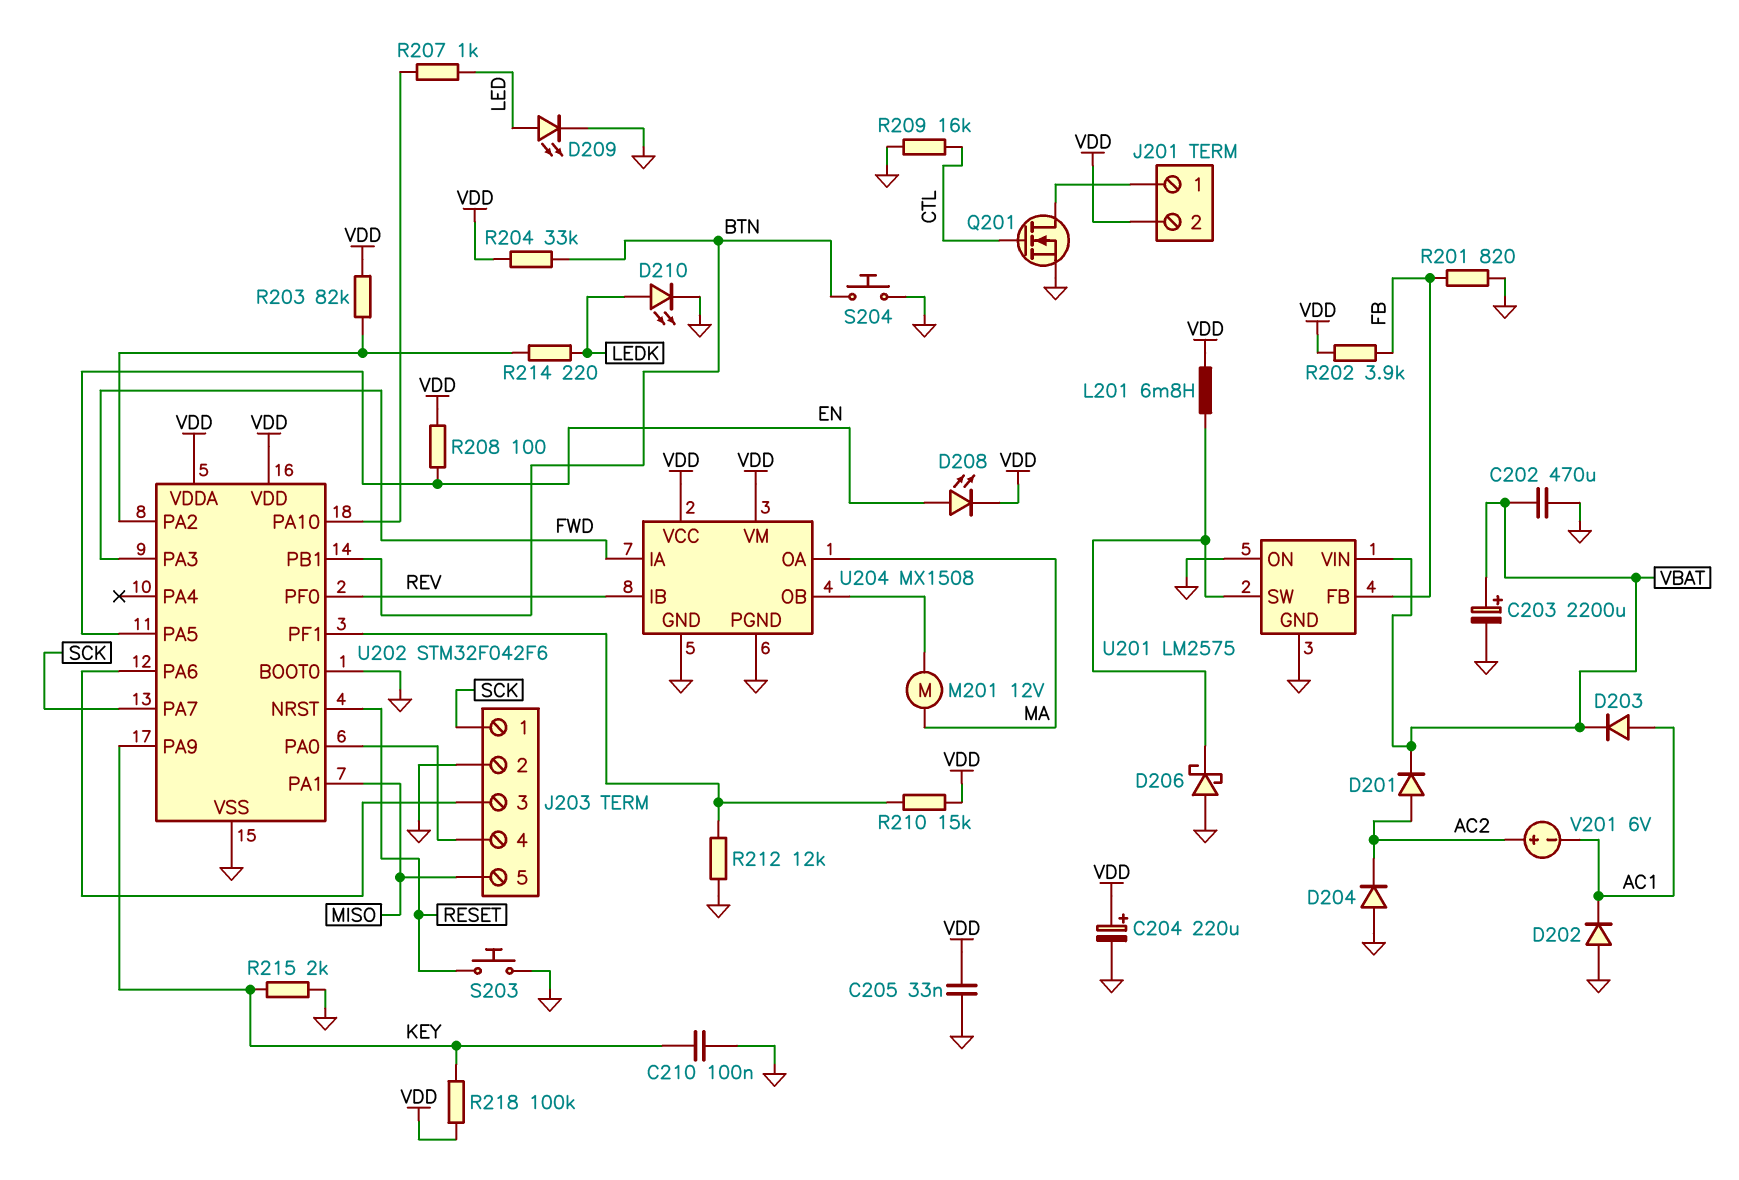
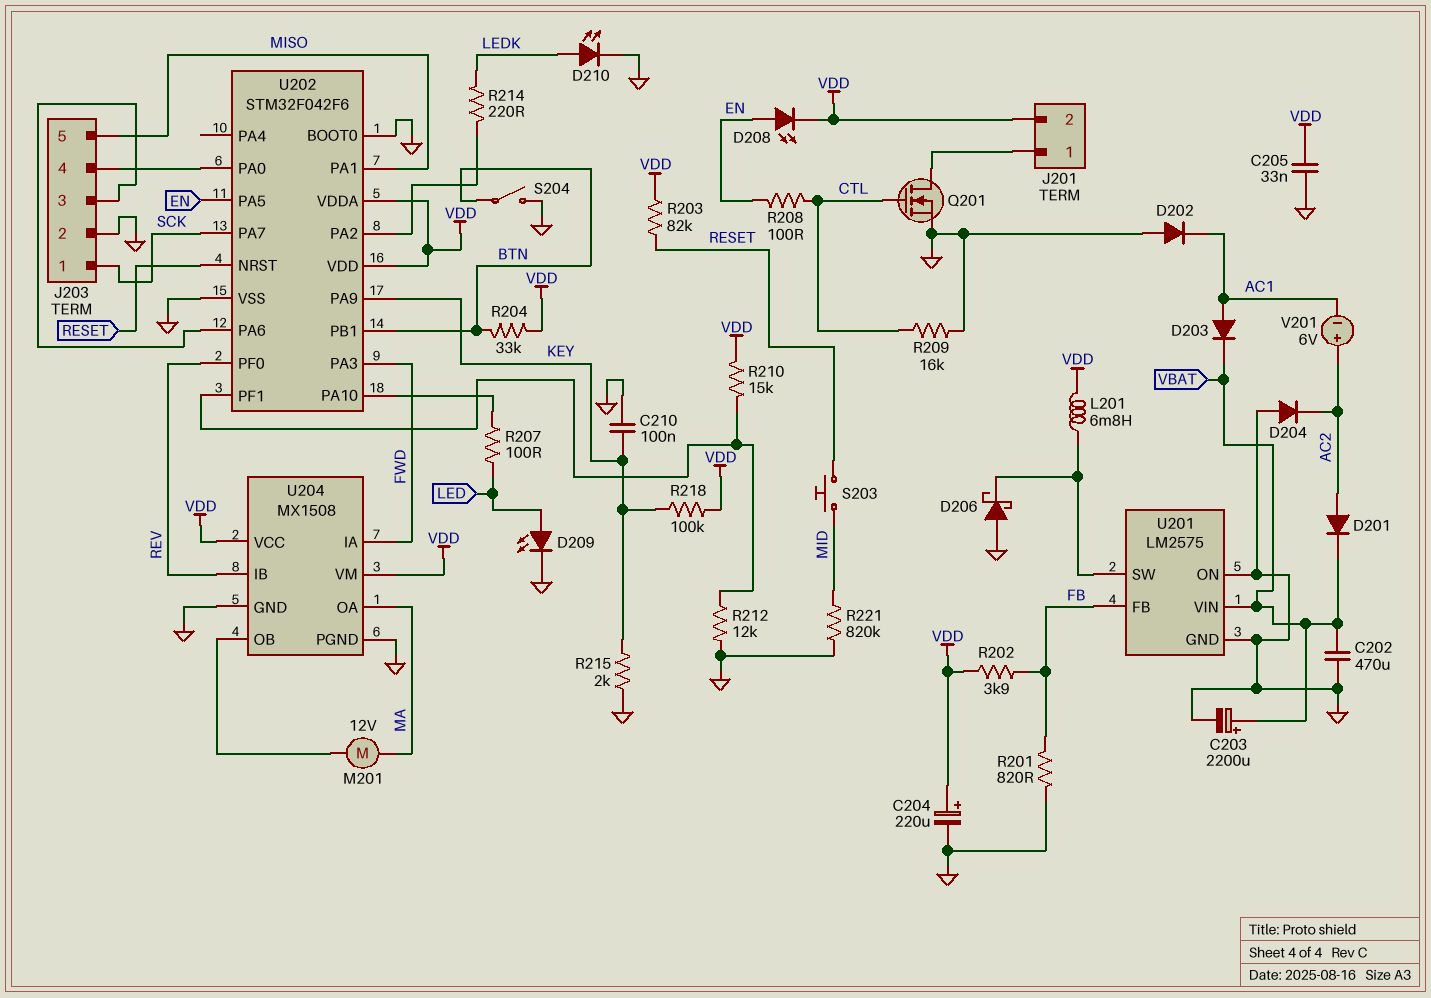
R203: 82k (U202/PA2, VDD) -> 82k (RESET, VDD)
R207: 1k (LED, U202/PA10) -> 100 (LED, U202/PA10)
R208: 100 (EN, VDD) -> 100 (CTL, EN)
R221: none -> 820k (GND, MID)
S203: button (GND, RESET) -> button (MID, RESET)
S204: button (BTN, GND) -> switch (BTN, GND)

